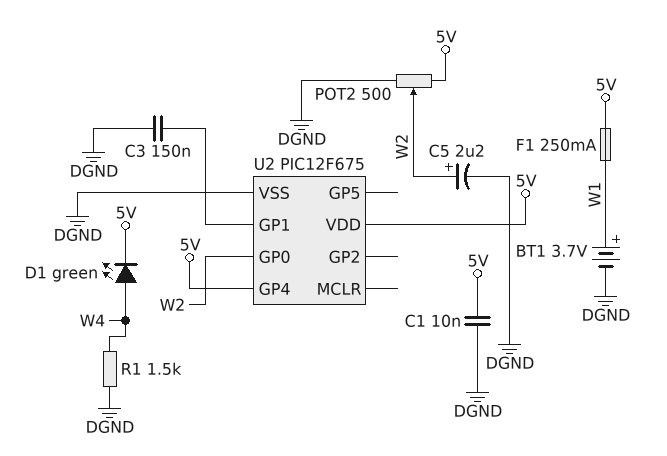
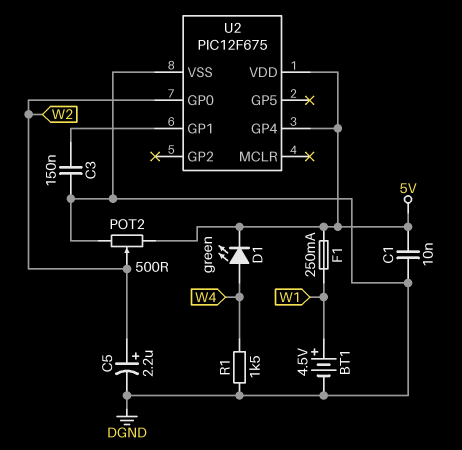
BT1: 3.7V (plus W1, minus DGND) -> 4.5V (plus W1, minus DGND)

